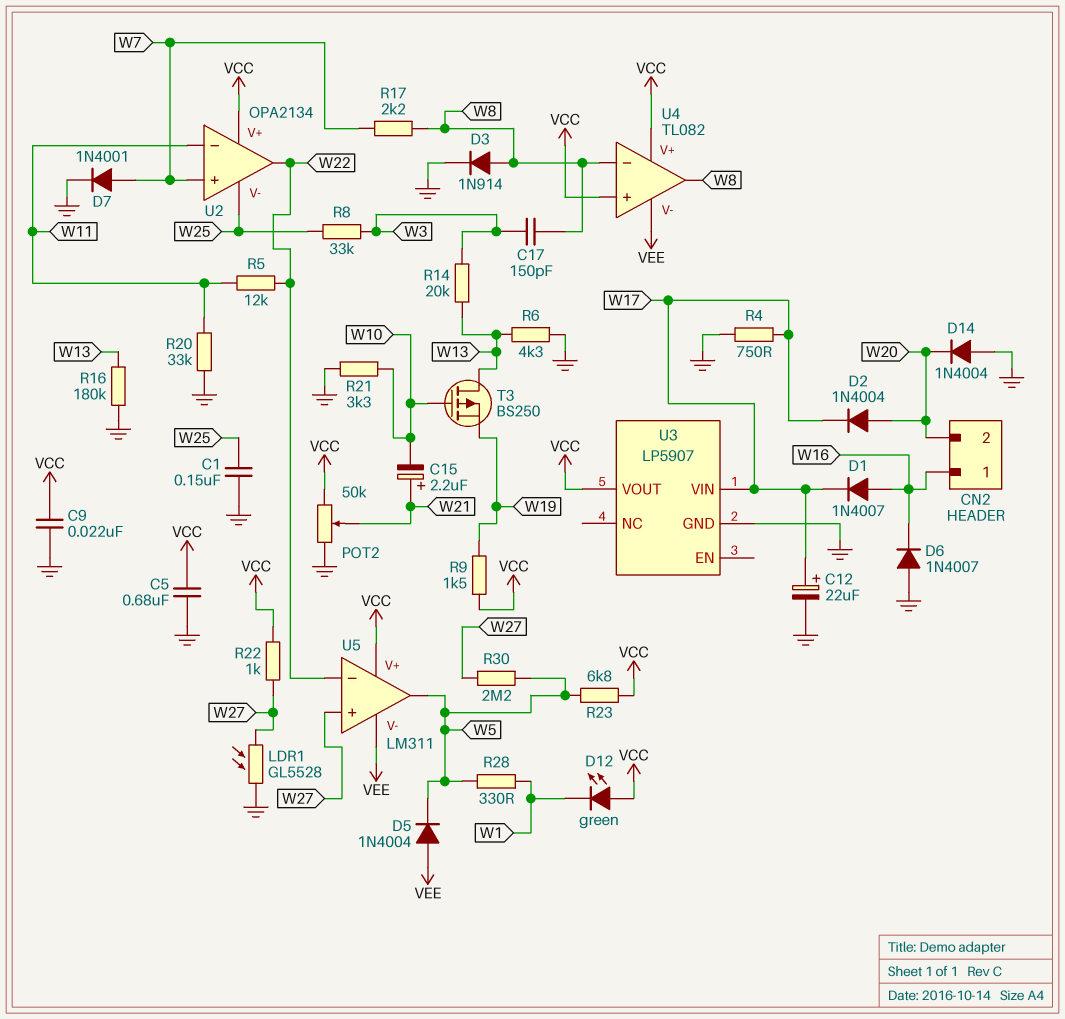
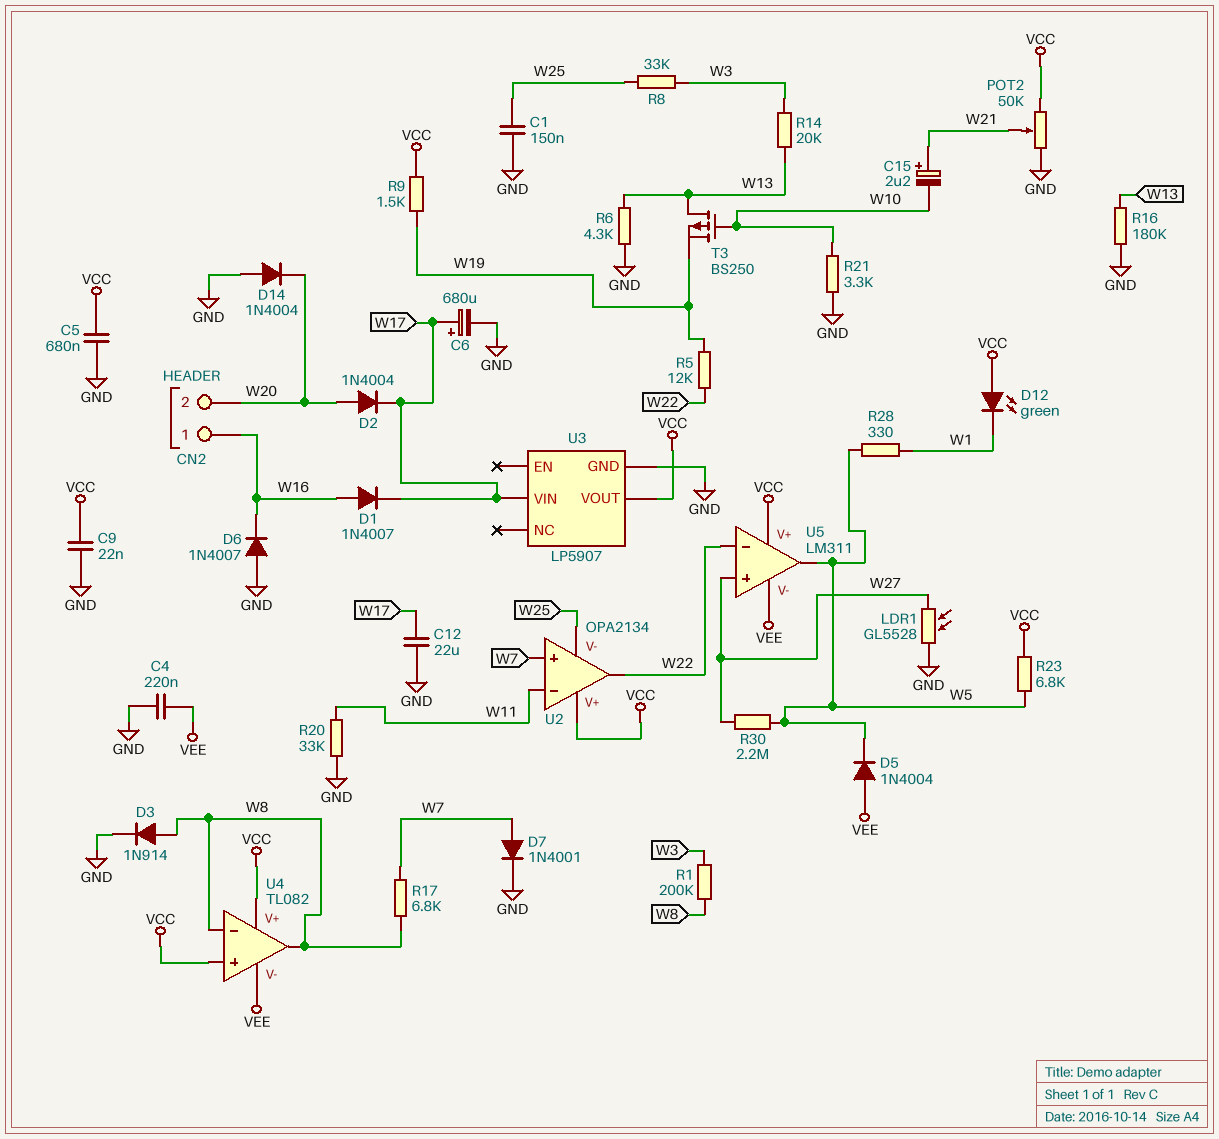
C4: none -> 220nF (GND, VEE)
C6: none -> 680uF (plus W17, minus GND)
C12: 22uF (plus W17, minus GND) -> 22uF (GND, W17)
C17: 150pF (W3, W8) -> none
R1: none -> 200k (W3, W8)
R4: 750 (GND, W17) -> none
R5: 12k (W11, W22) -> 12k (W19, W22)
R17: 2.2k (W7, W8) -> 6.8k (W7, W8)
R22: 1k (VCC, W27) -> none

